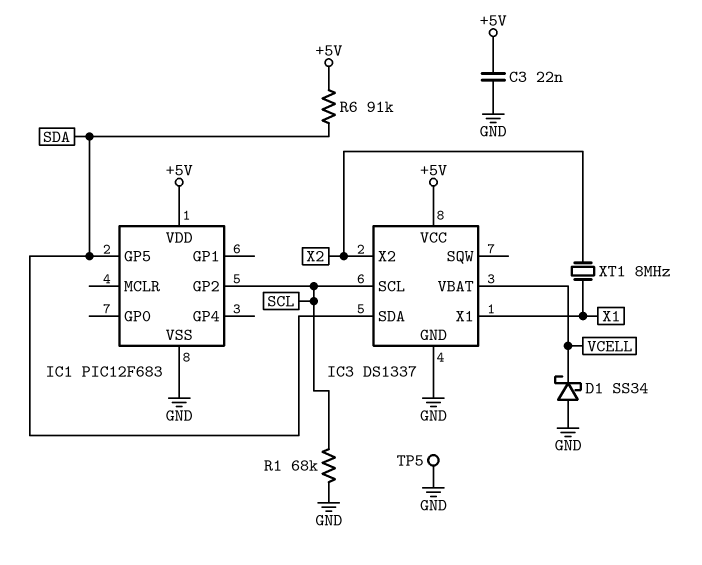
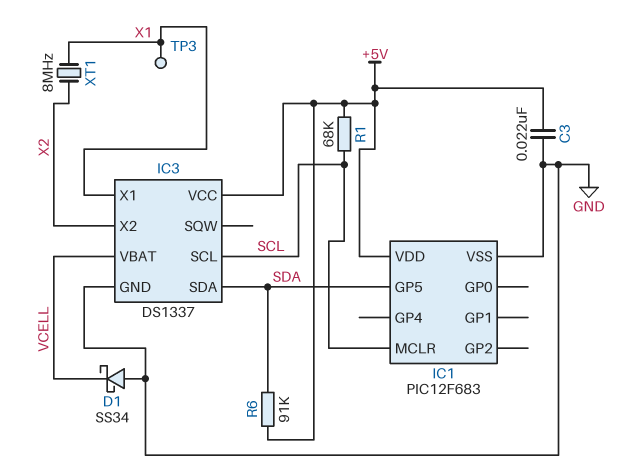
IC1 pin GP2: SCL -> none
IC1 pin MCLR: none -> SCL
R1: 68k (GND, SCL) -> 68k (+5V, SCL)
TP3: none -> test point (X1)
TP5: test point (GND) -> none

